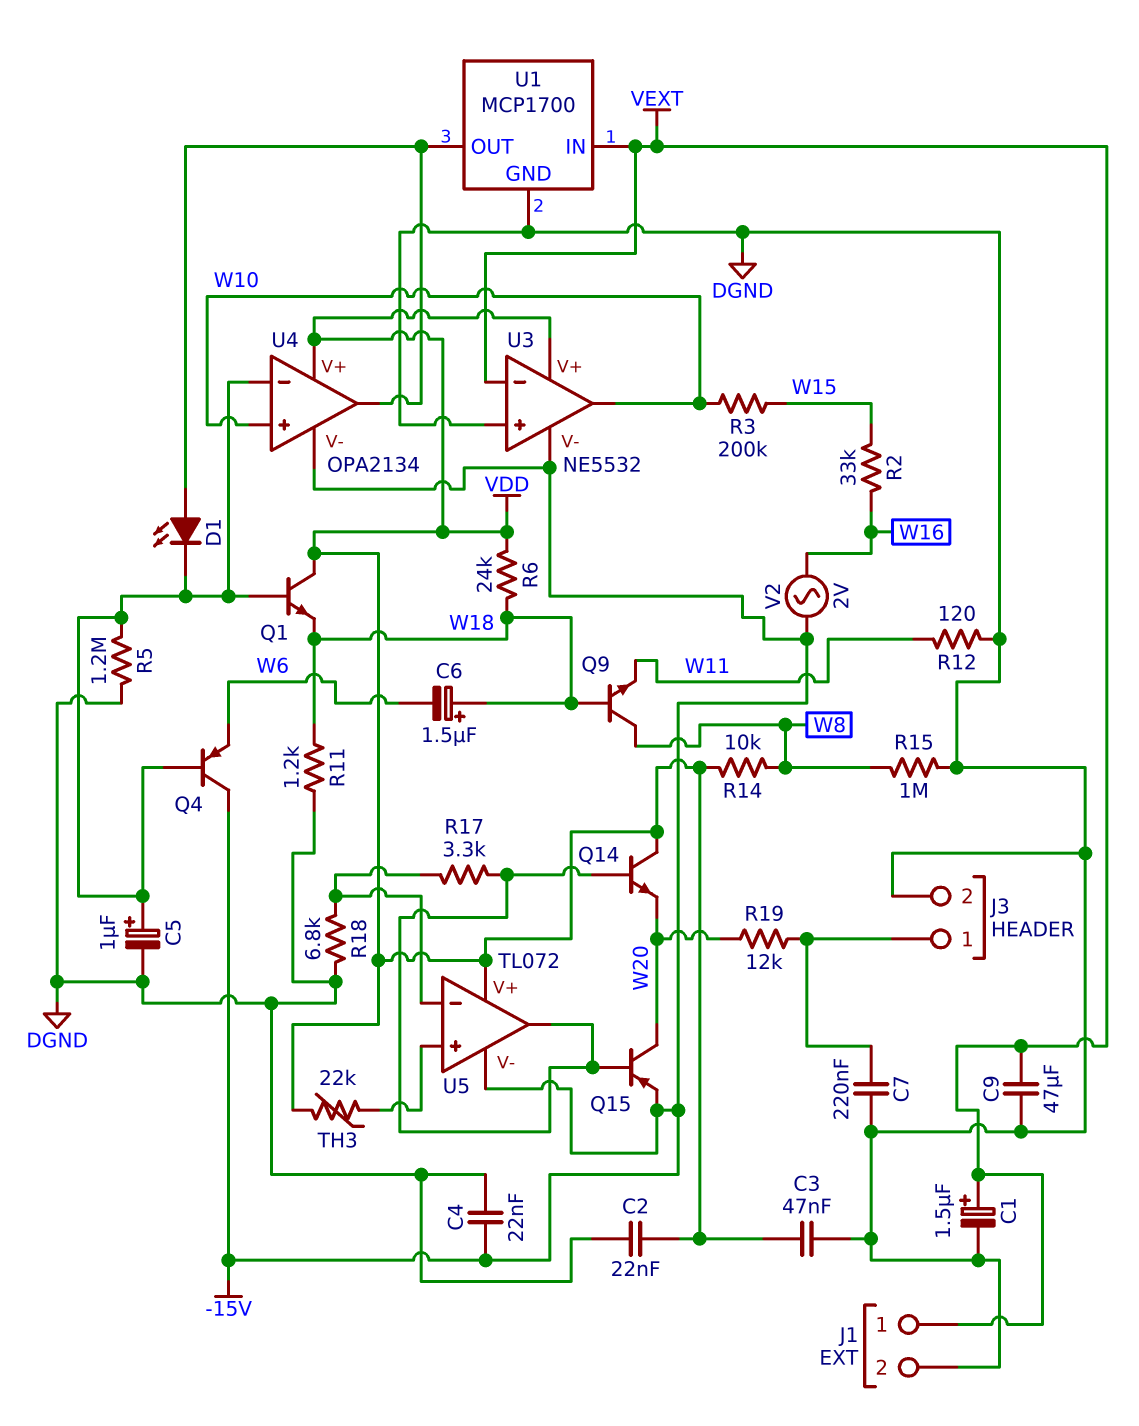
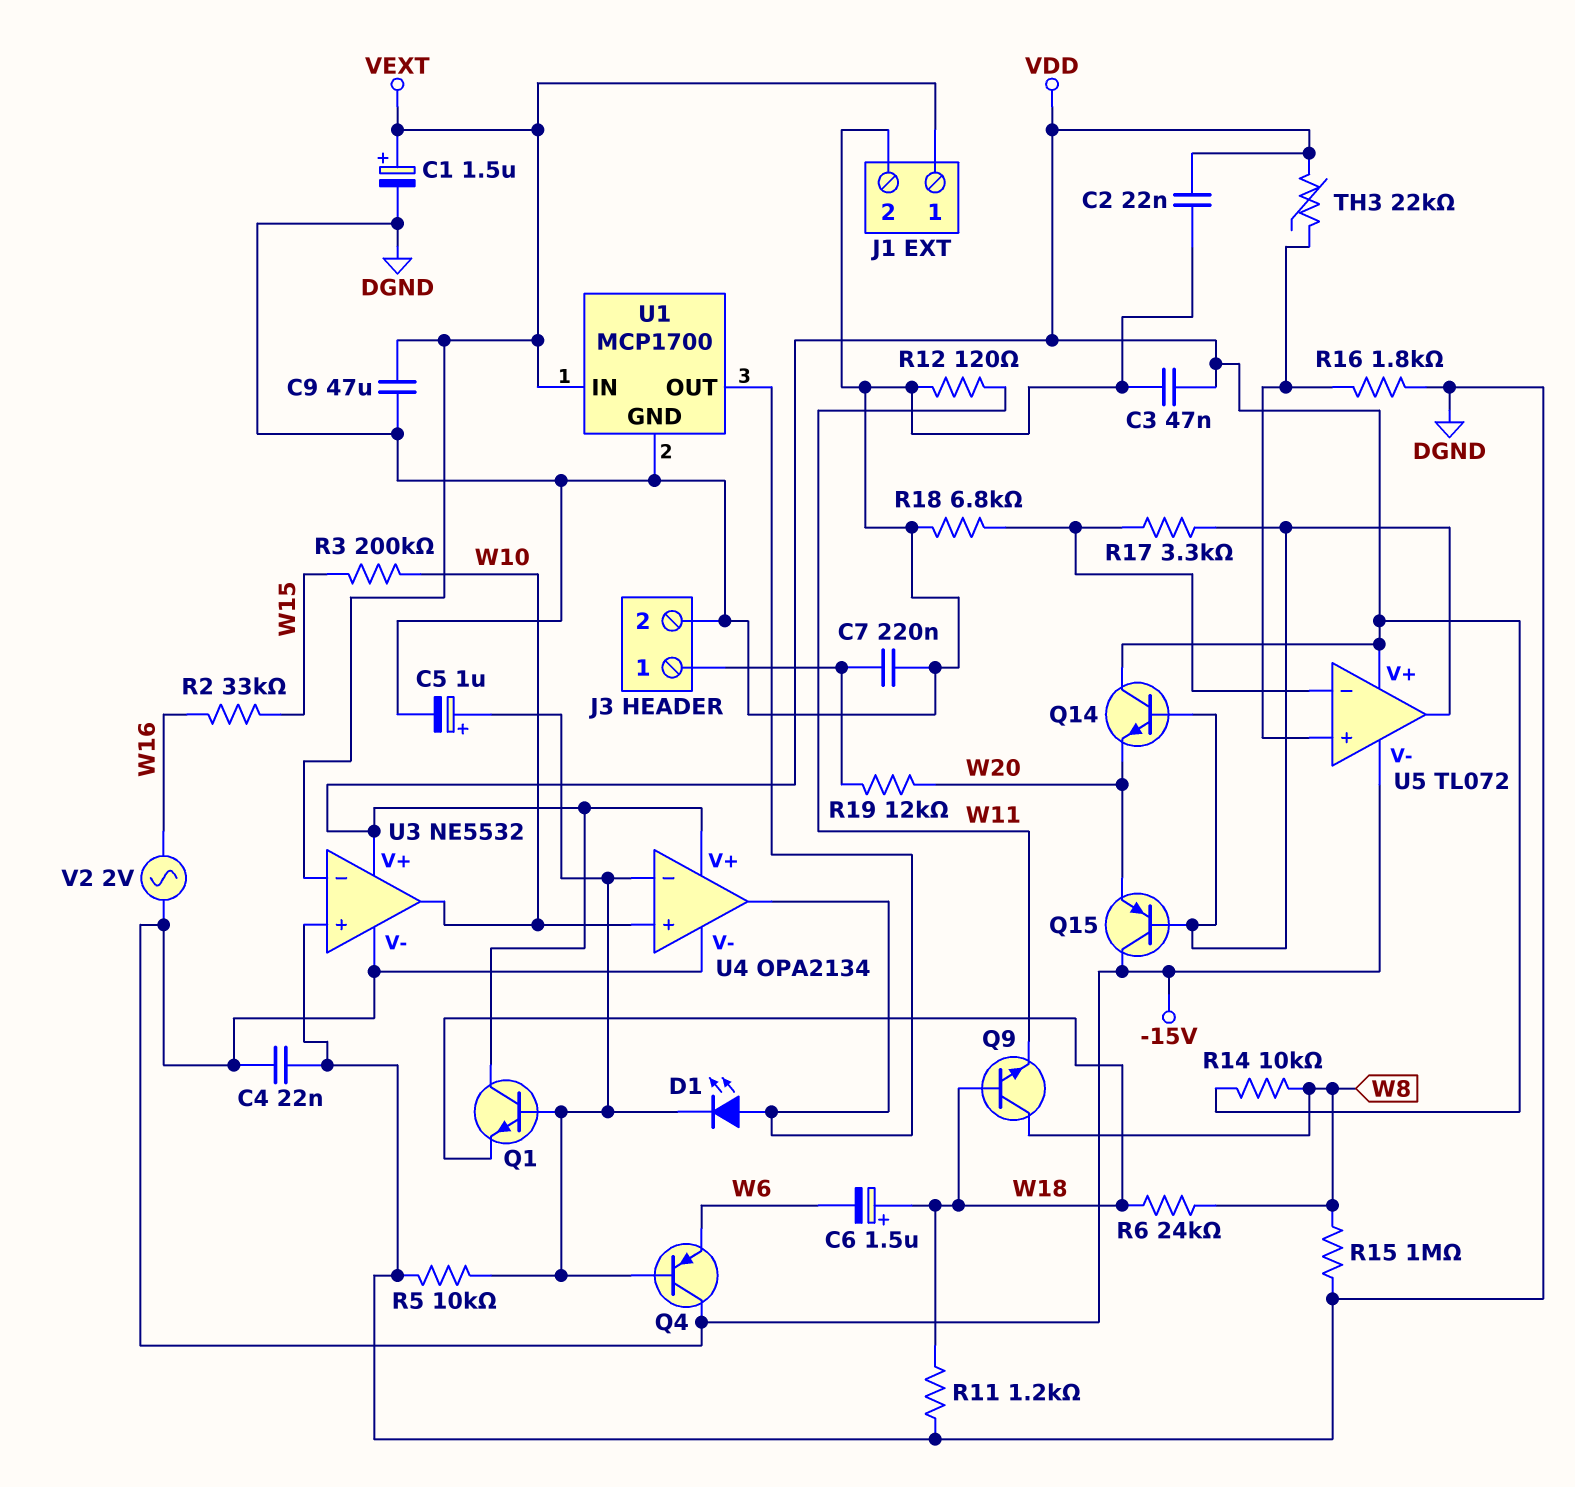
Q15: PNP (B U5/out, C W20, E -15V) -> PNP (B U5/out, C -15V, E W20)
R5: 1.2M (DGND, U4/in-) -> 10k (DGND, U4/in-)
R6: 24k (VDD, W18) -> 24k (W8, W18)
R16: none -> 1.8k (DGND, U5/in+)

